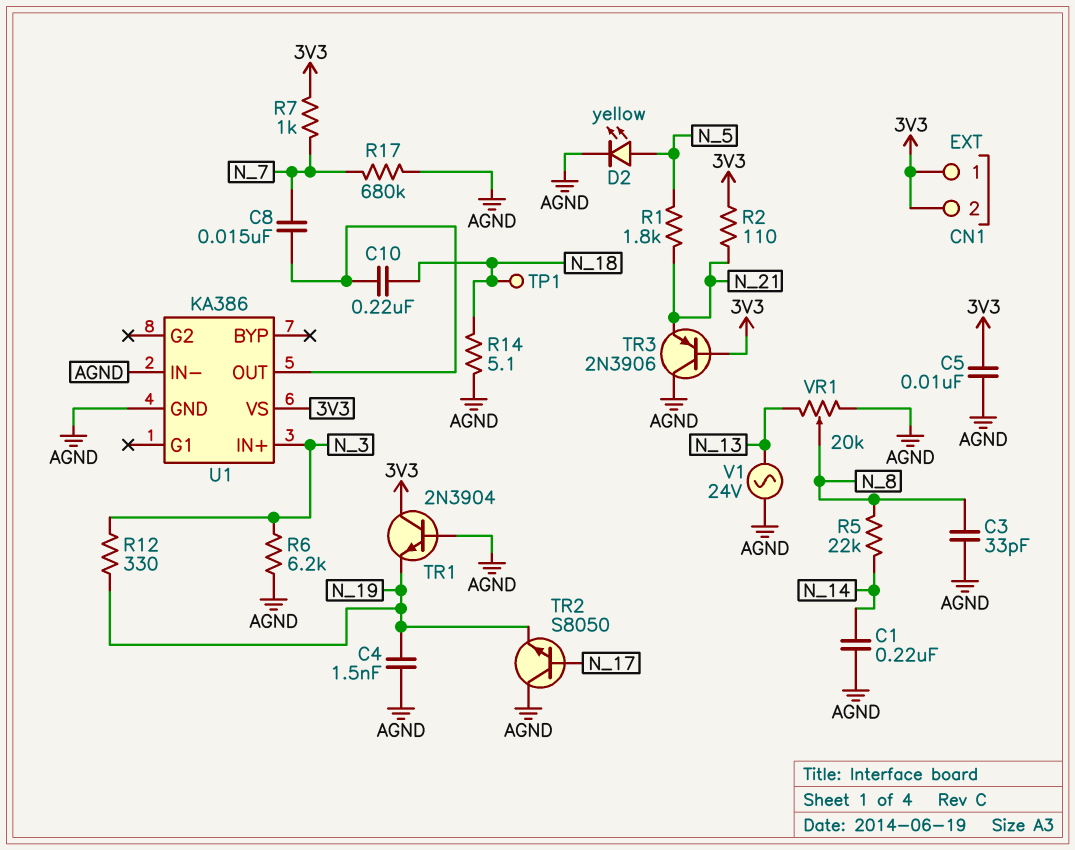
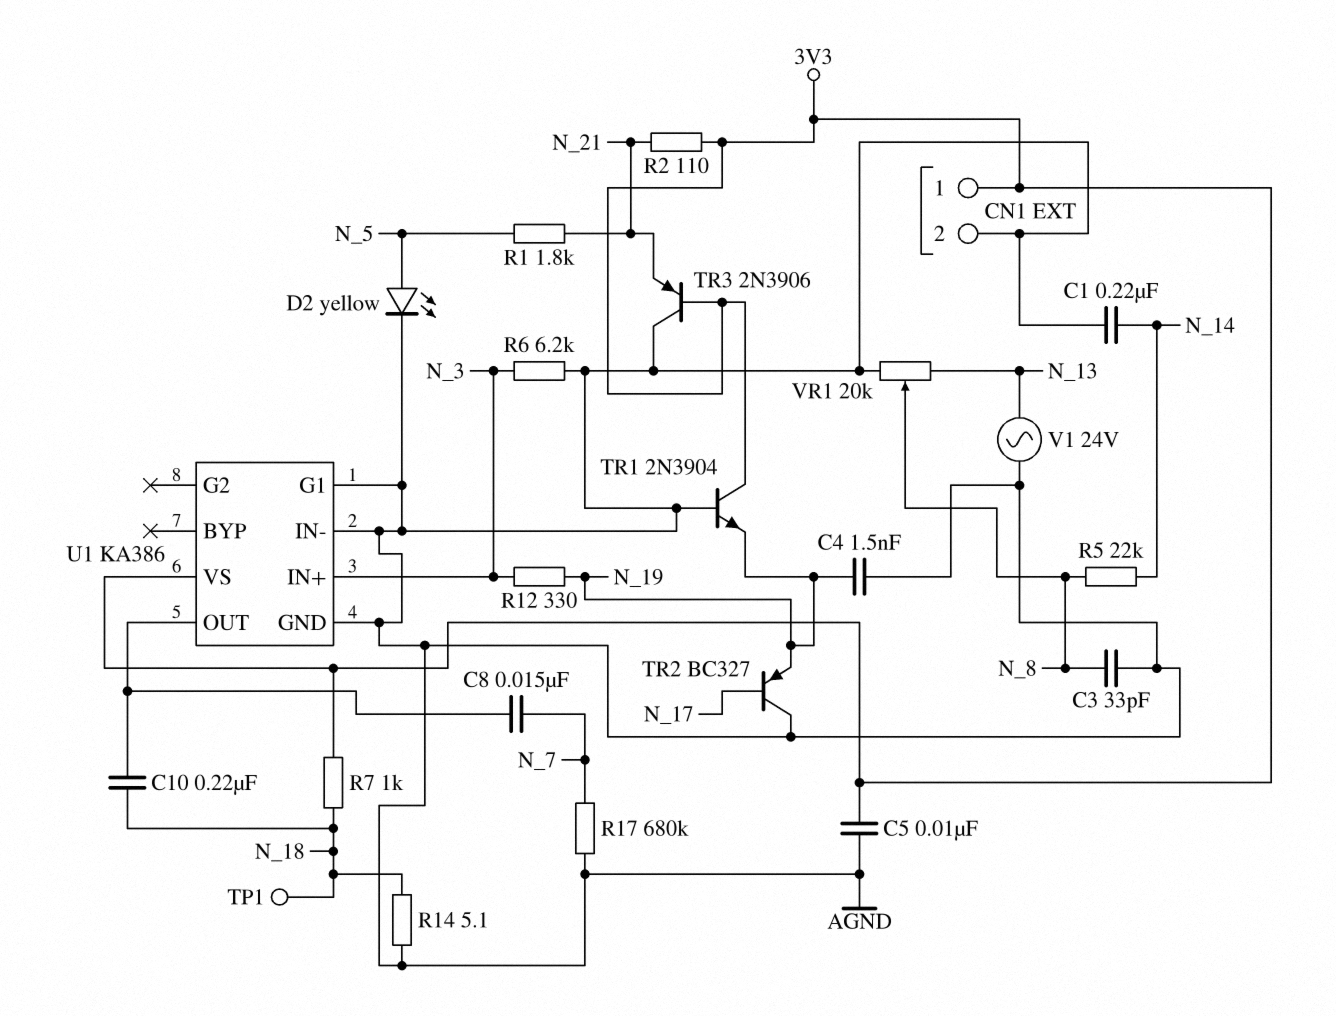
CN1 pin 2: 3V3 -> AGND
R7: 1k (3V3, N_7) -> 1k (3V3, N_18)
TR2: NPN S8050 (B N_17, C AGND, E N_19) -> PNP BC327 (B N_17, C AGND, E N_19)
U1 pin G1: none -> AGND

